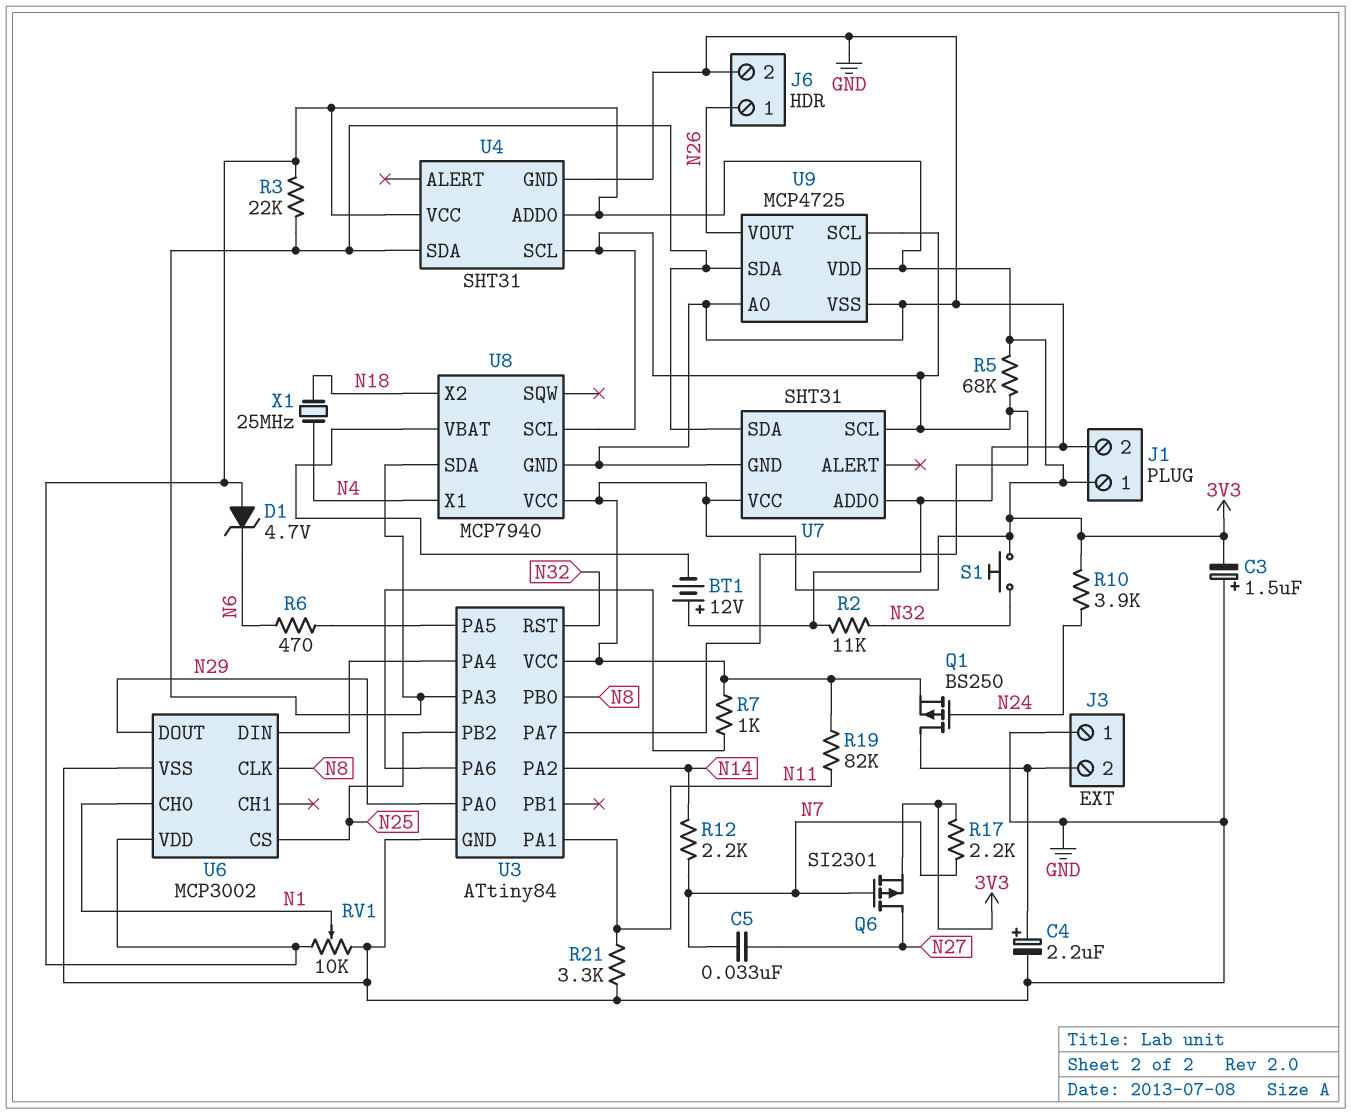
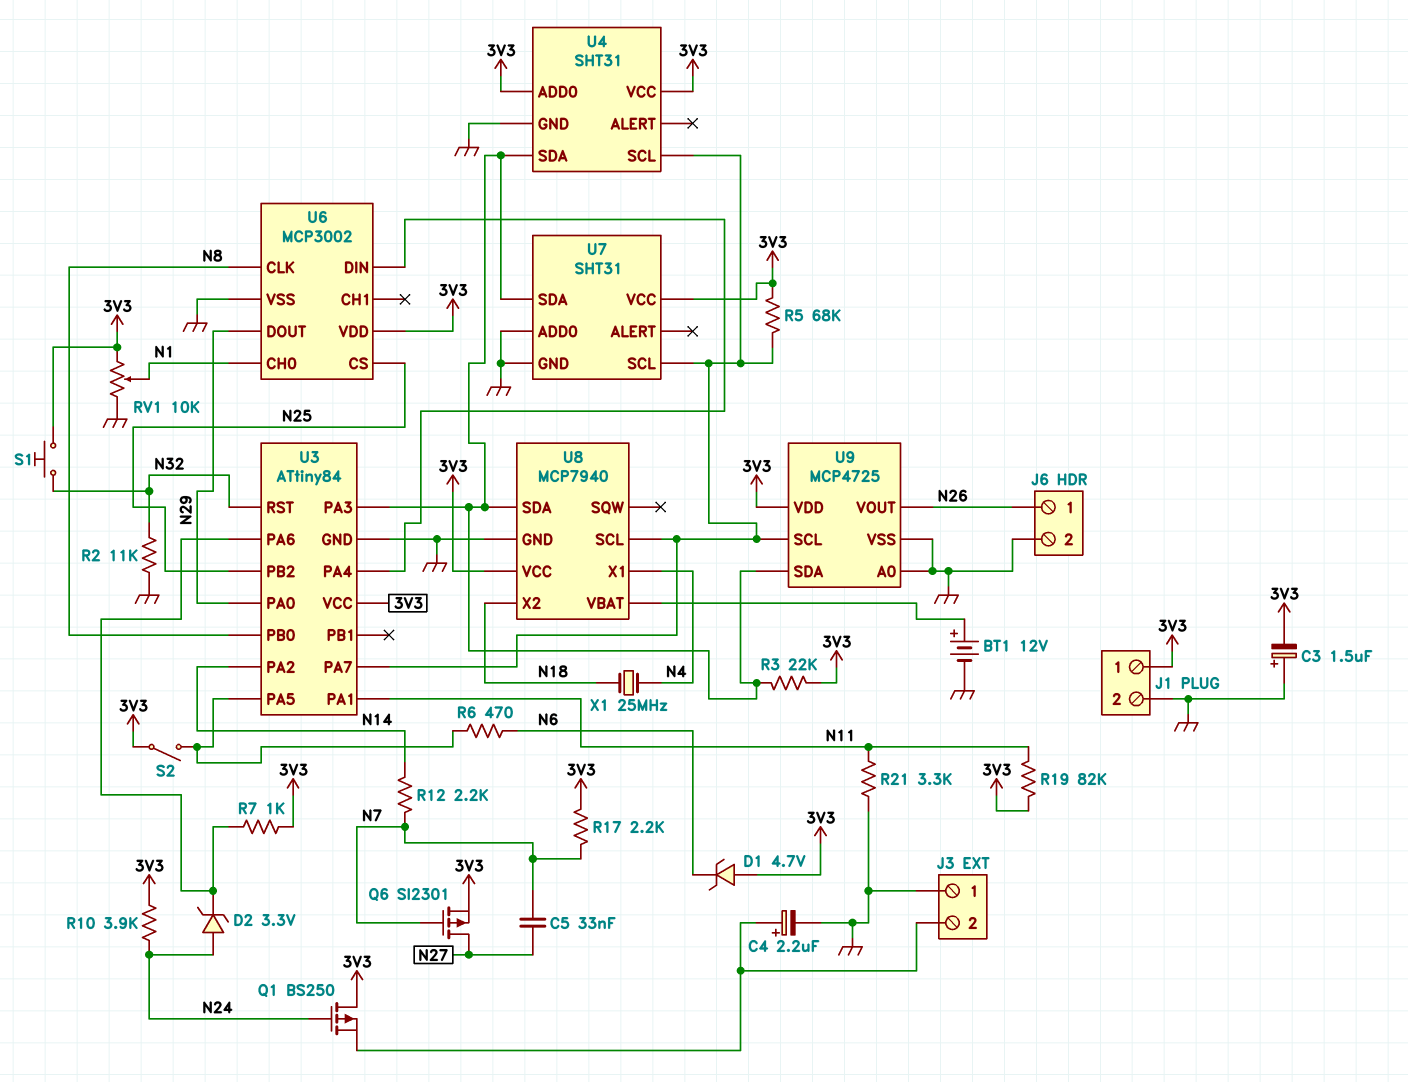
BT1: 12V (plus GND, minus U8/VBAT) -> 12V (plus U8/VBAT, minus GND)
D2: none -> zener 3.3V (A N24, K U3/PA6)
Q1: PMOS BS250 (G N24, D J3/2, S 3V3) -> PMOS BS250 (G N24, D 3V3, S J3/2)
S2: none -> switch (3V3, U3/PA5)

